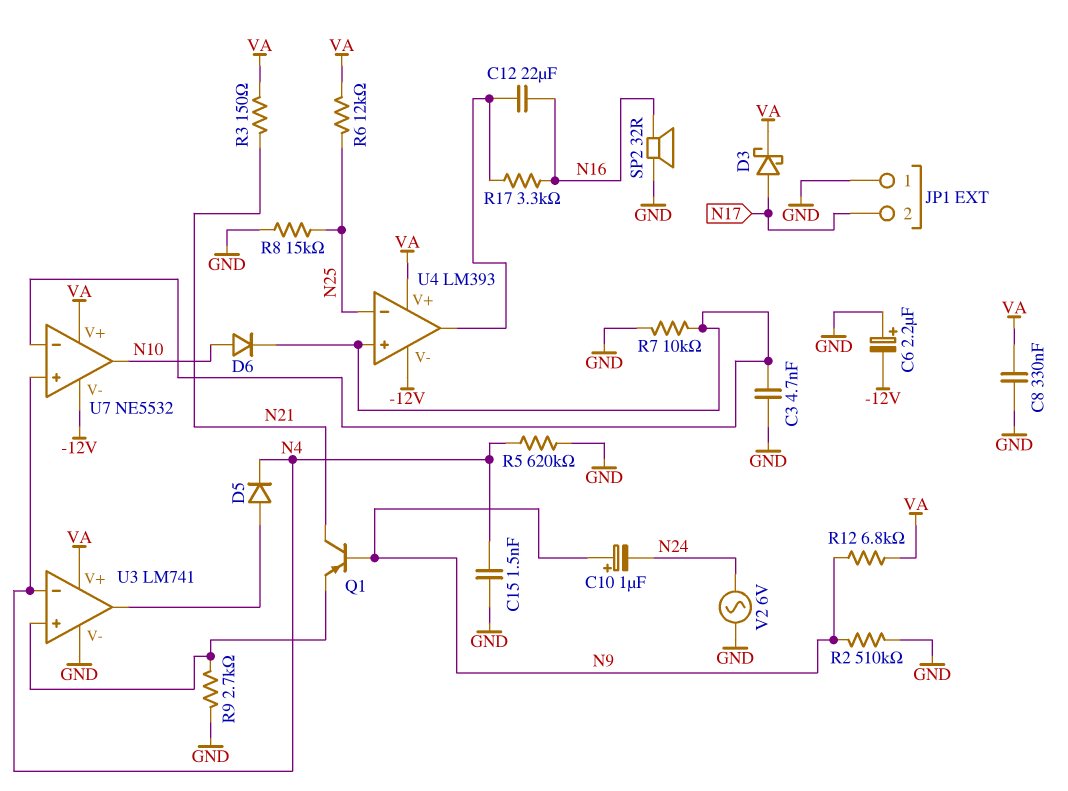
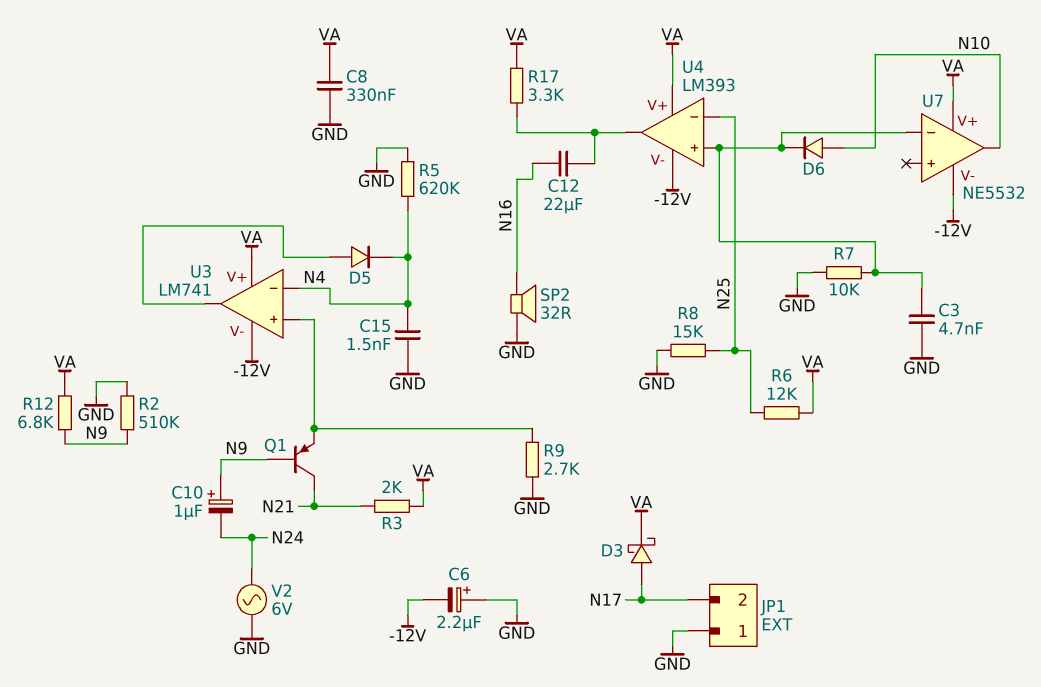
R3: 150 (N21, VA) -> 2k (N21, VA)
R17: 3.3k (N16, U4/out) -> 3.3k (U4/out, VA)
U3 pin V-: GND -> -12V
U7 pin in+: N4 -> none

